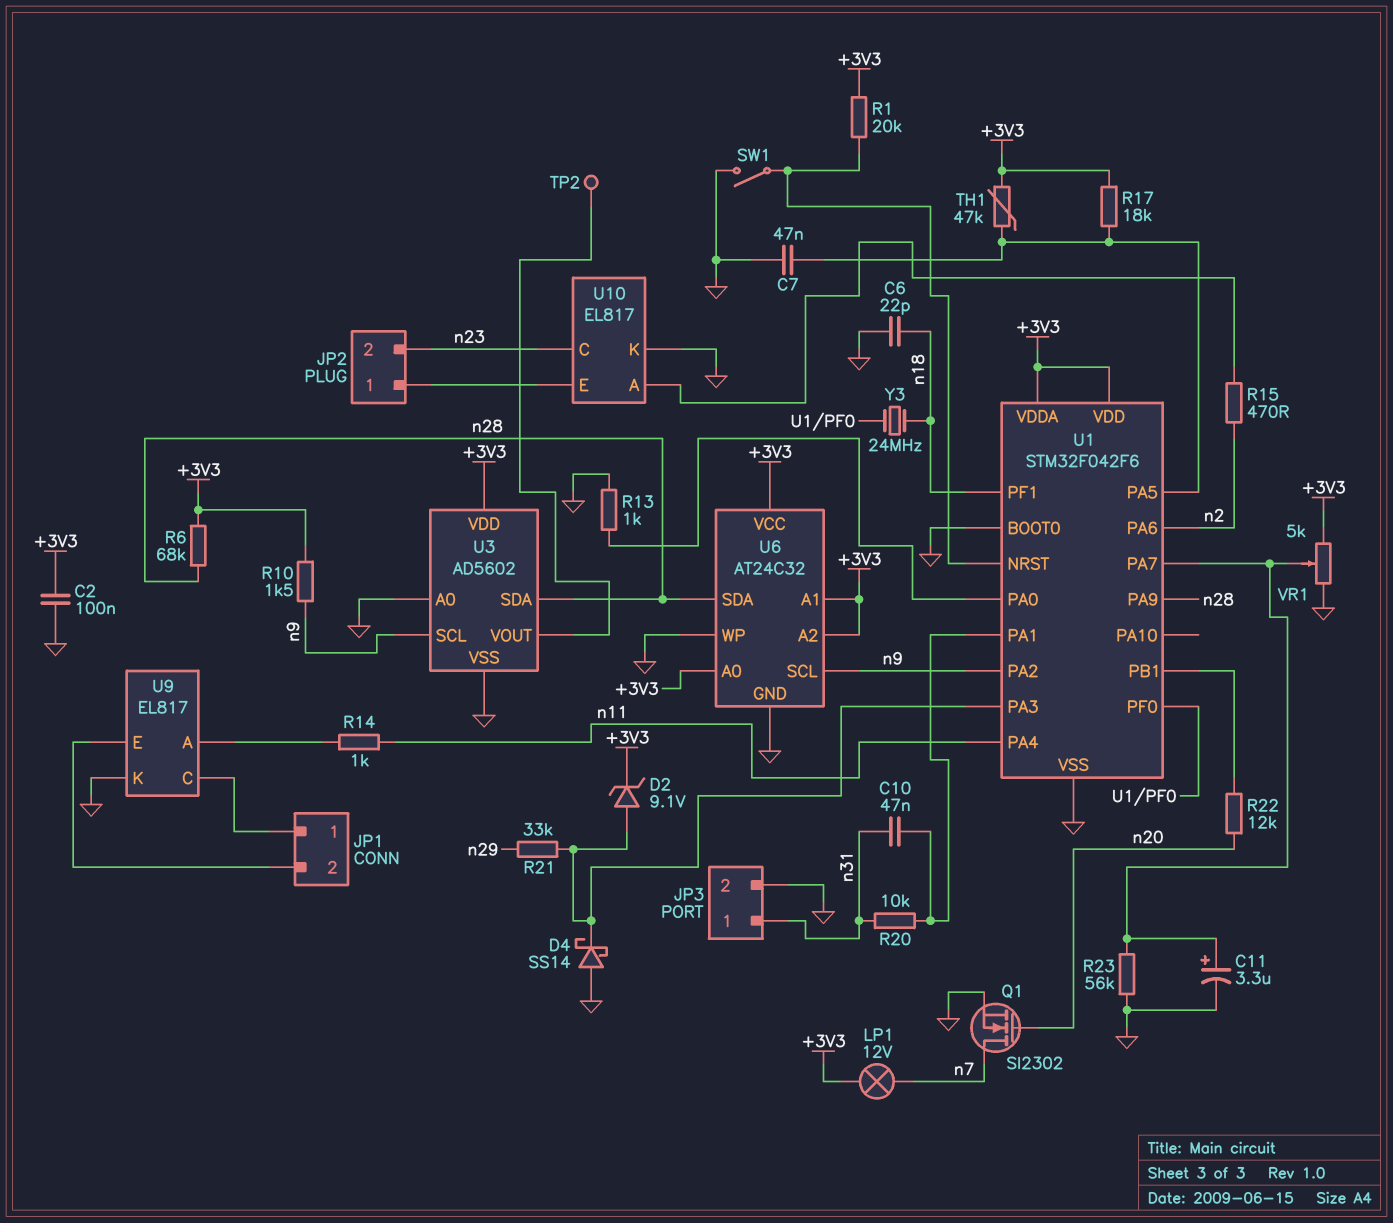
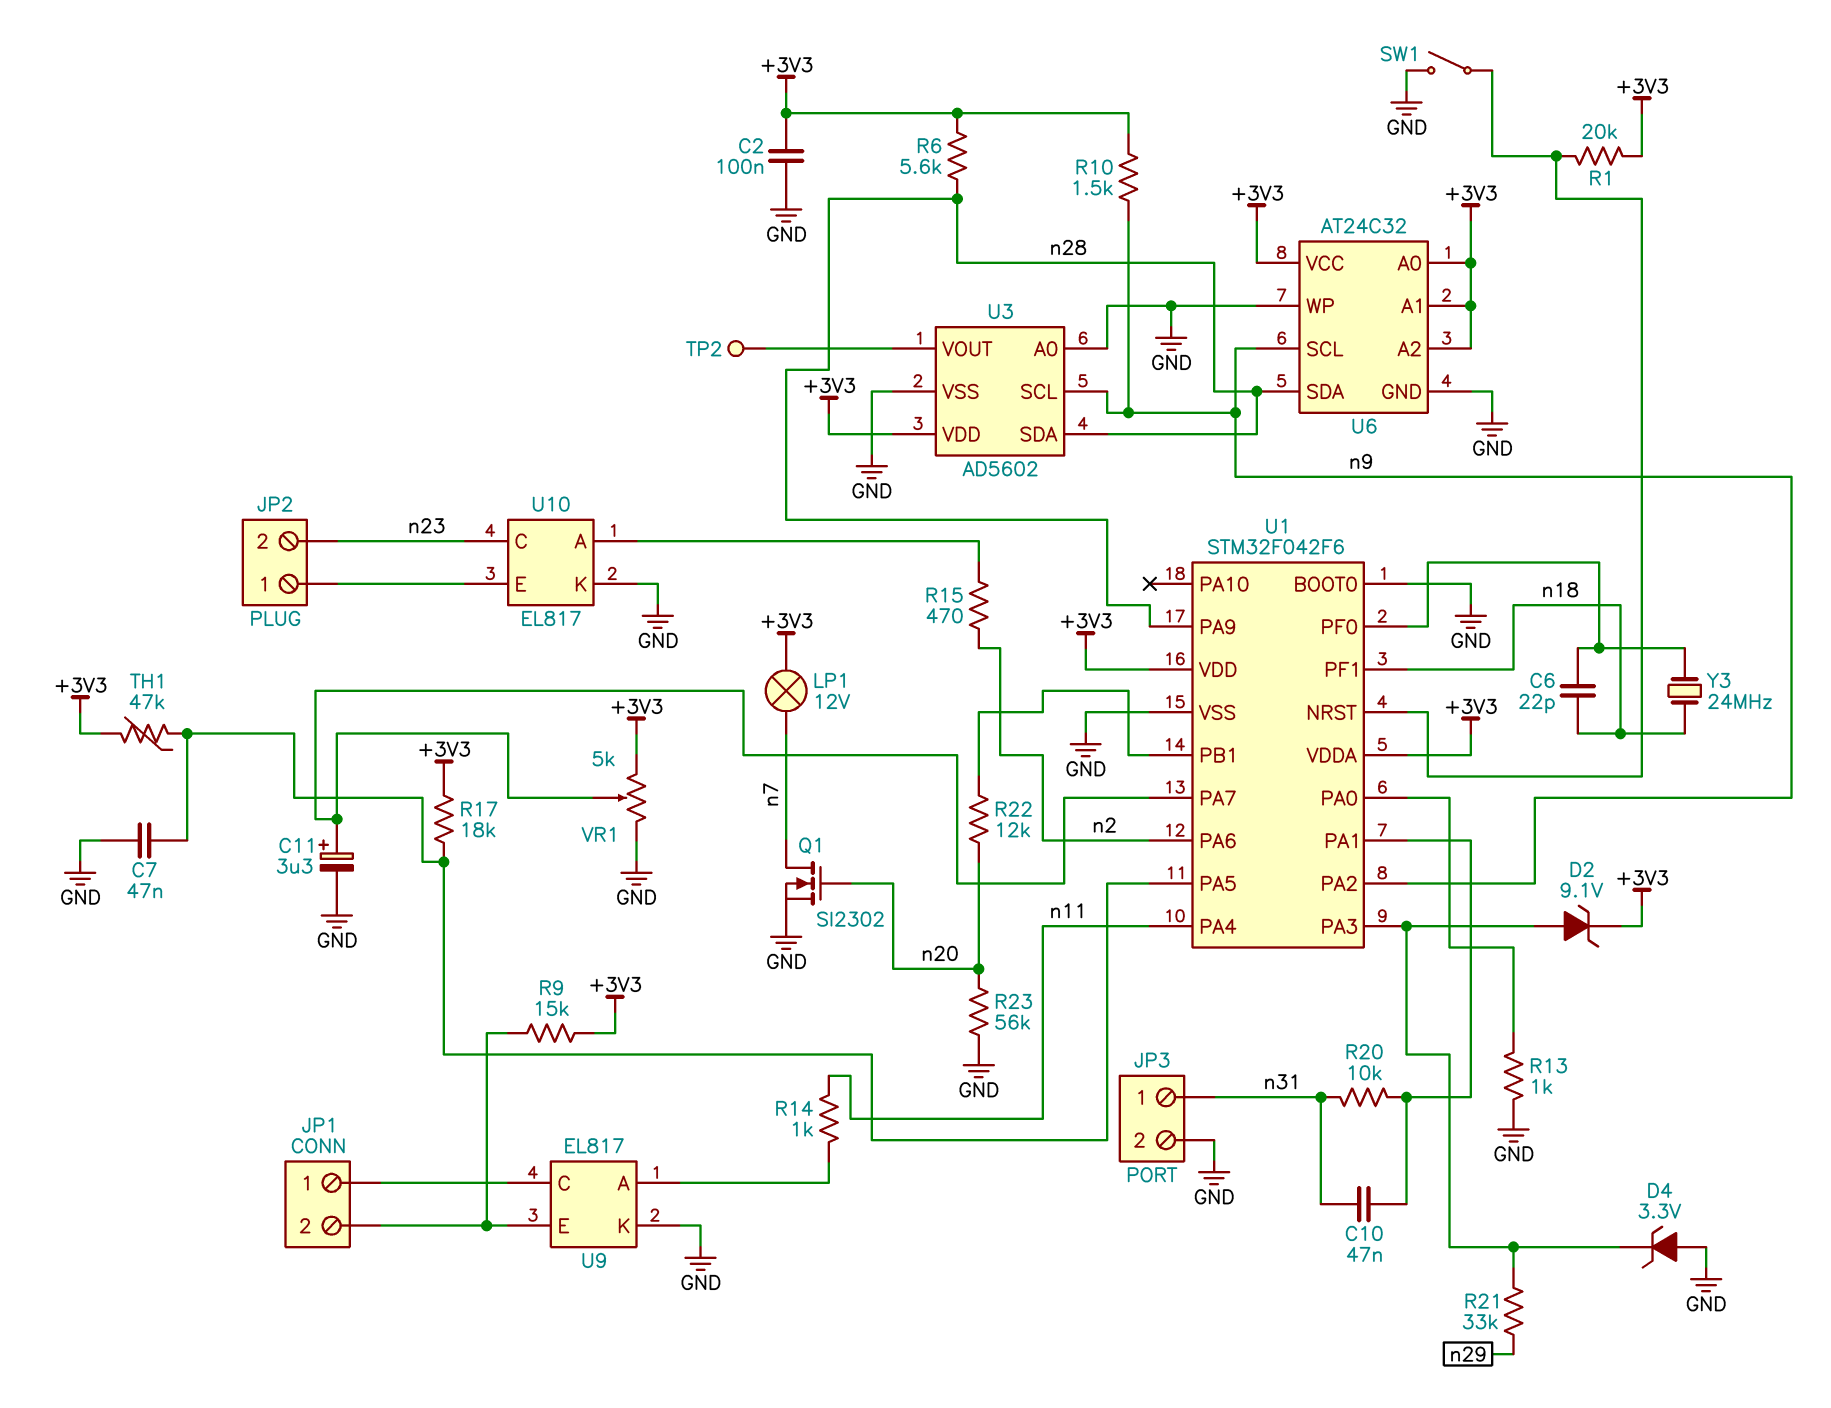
C6: 22pF (GND, n18) -> 22pF (U1/PF0, n18)
D4: schottky SS14 (A GND, K U1/PA3) -> zener 3.3V (A GND, K U1/PA3)
R6: 68k (+3V3, n28) -> 5.6k (+3V3, n28)
R9: none -> 15k (+3V3, JP1/2)
R23: 56k (GND, U1/PA7) -> 56k (GND, n20)

